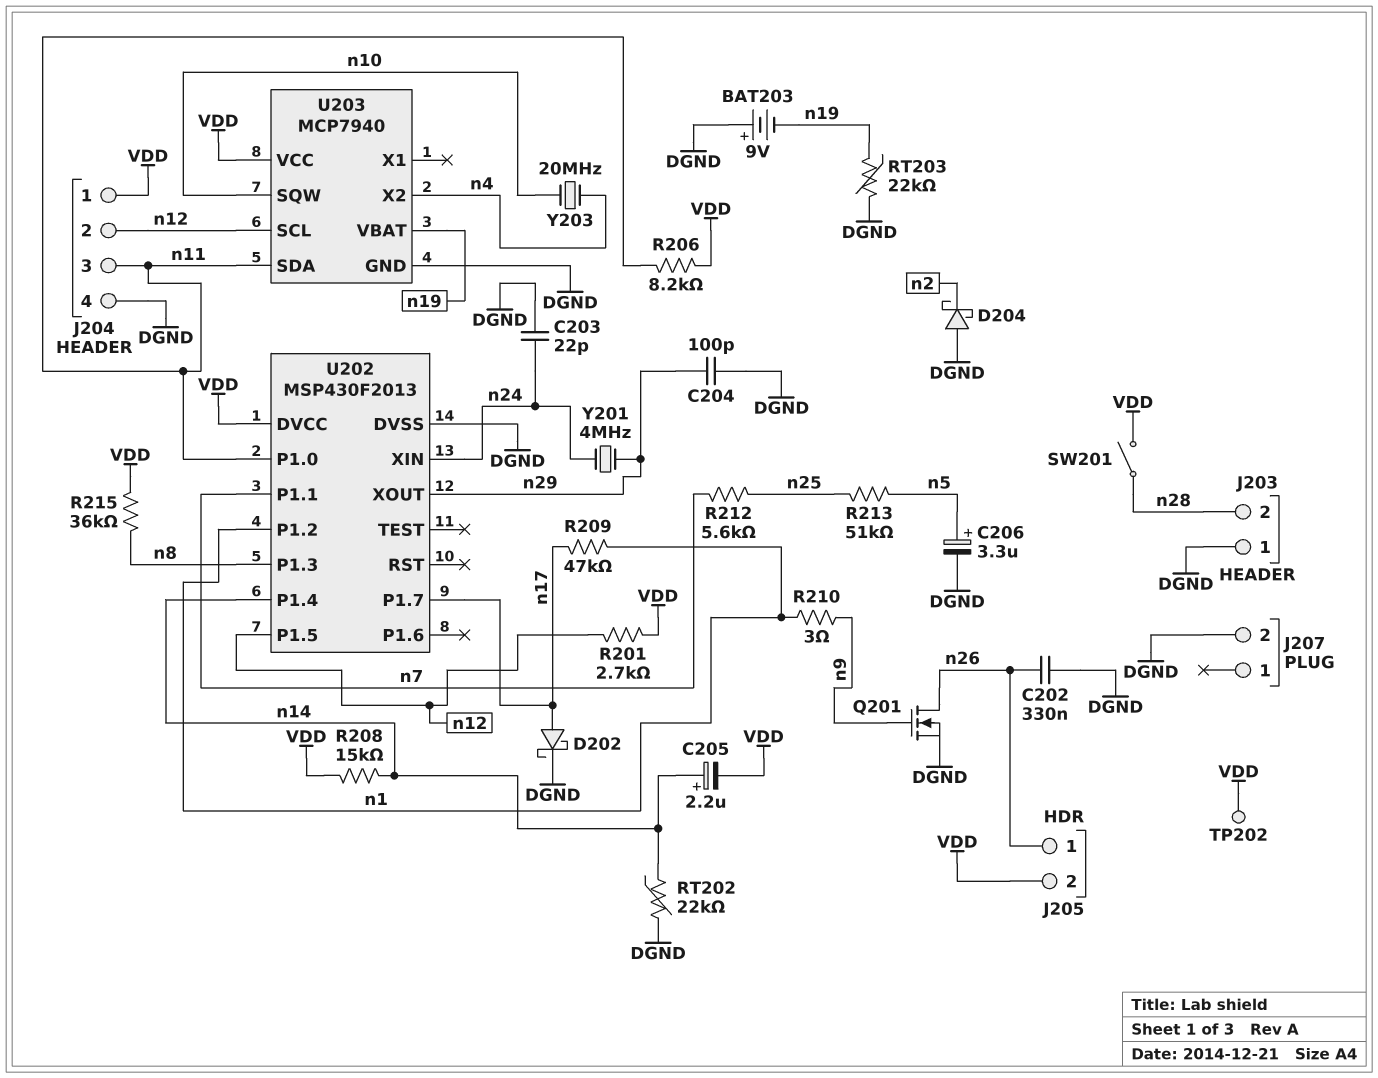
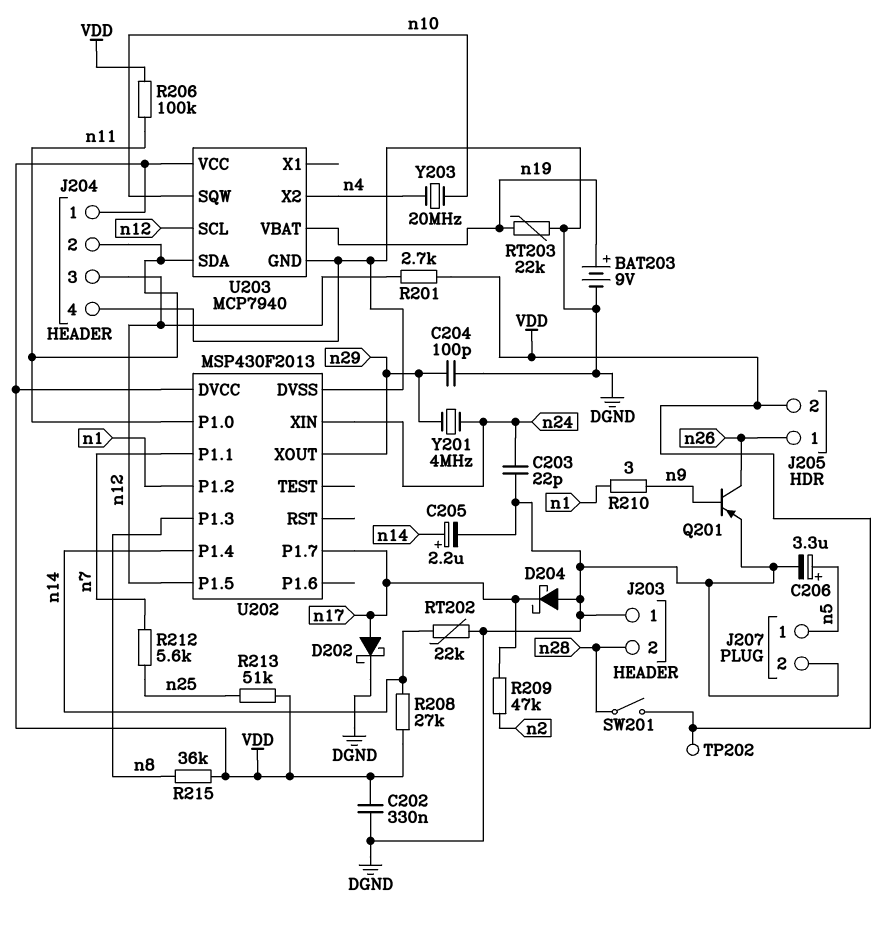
BAT203: 9V (plus DGND, minus n19) -> 9V (plus n19, minus DGND)
C202: 330nF (DGND, n26) -> 330nF (DGND, VDD)
C205: 2.2uF (plus n14, minus VDD) -> 2.2uF (plus n14, minus DGND)
D204: schottky (A DGND, K n2) -> schottky (A DGND, K n17)
J204 pin 2: n12 -> n11
J204 pin 3: n11 -> n12
J207 pin 1: none -> n5
Q201: NMOS (G n9, D n26, S DGND) -> PNP (B n9, C n26, E DGND)
R206: 8.2k (VDD, n11) -> 100k (VDD, n11)
R208: 15k (VDD, n14) -> 27k (VDD, n14)
R209: 47k (n1, n17) -> 47k (n2, n17)
R213: 51k (n5, n25) -> 51k (VDD, n25)

